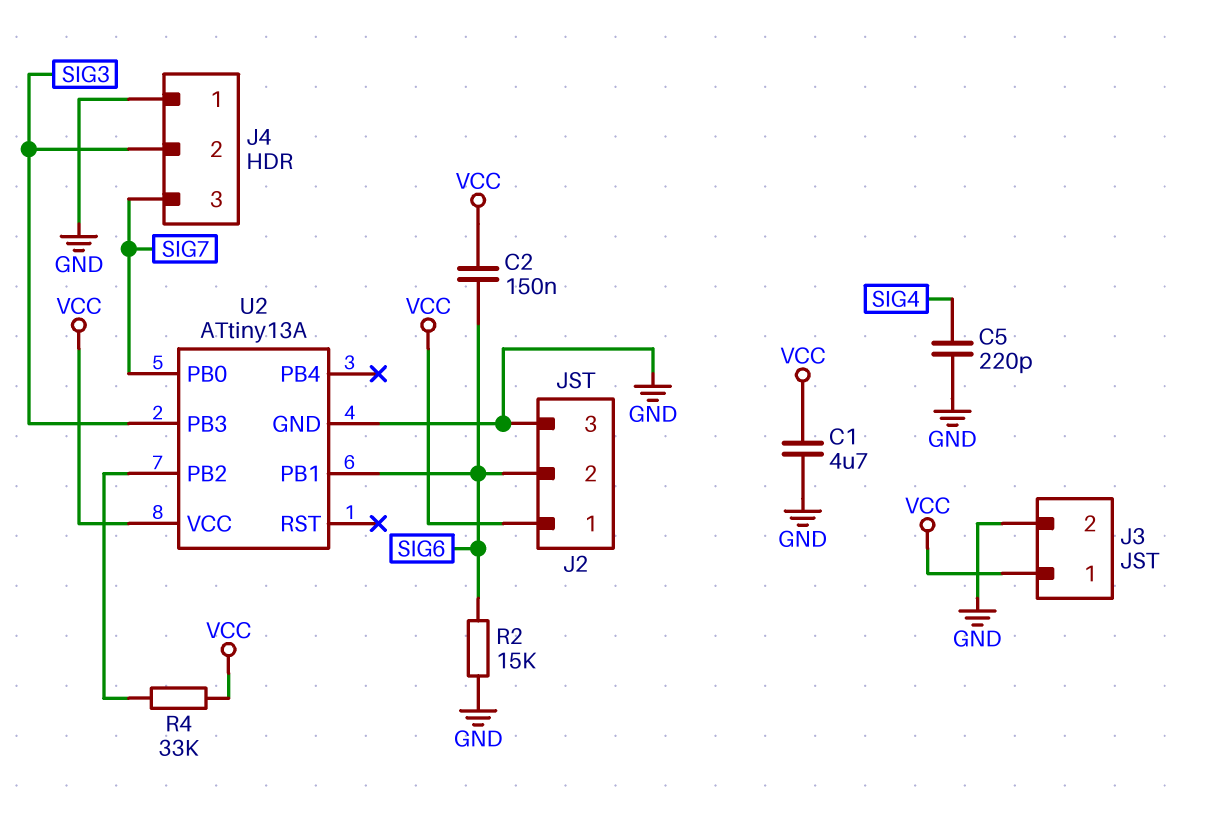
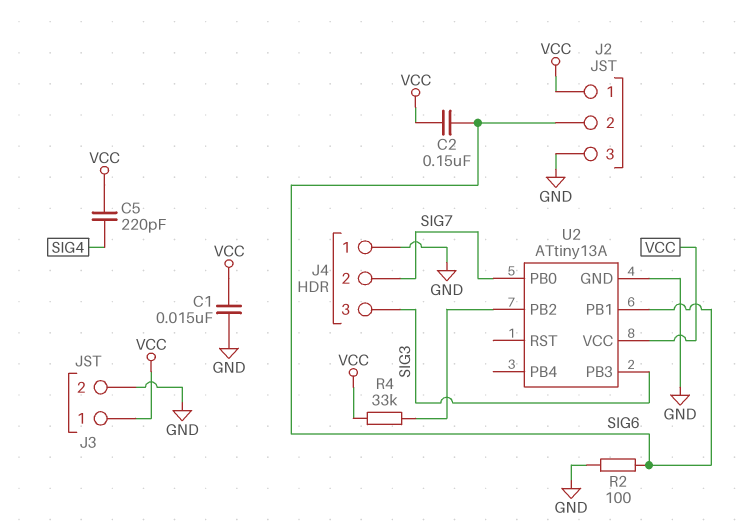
C1: 4.7uF (GND, VCC) -> 15nF (GND, VCC)
C5: 220pF (GND, SIG4) -> 220pF (SIG4, VCC)
J4 pin 2: SIG3 -> SIG7
J4 pin 3: SIG7 -> SIG3
R2: 15k (GND, SIG6) -> 100 (GND, SIG6)

